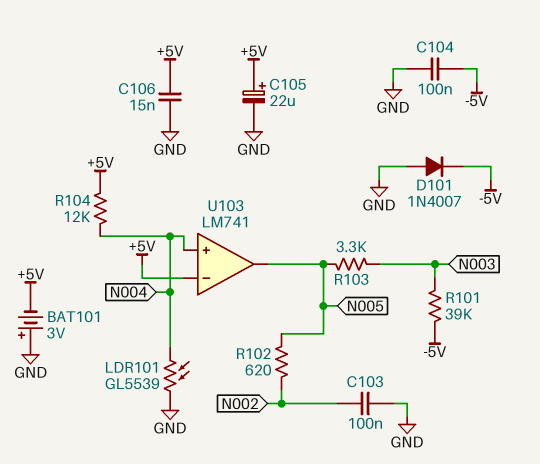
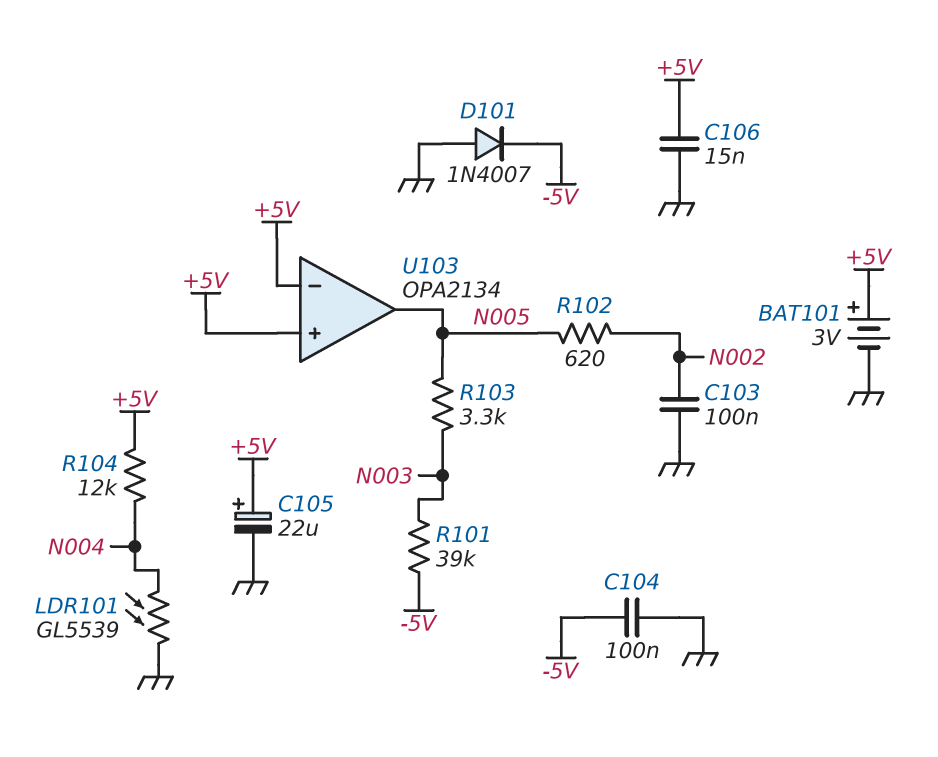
BAT101: 3V (plus GND, minus +5V) -> 3V (plus +5V, minus GND)
U103: LM741 -> OPA2134
U103 pin in+: N004 -> +5V

